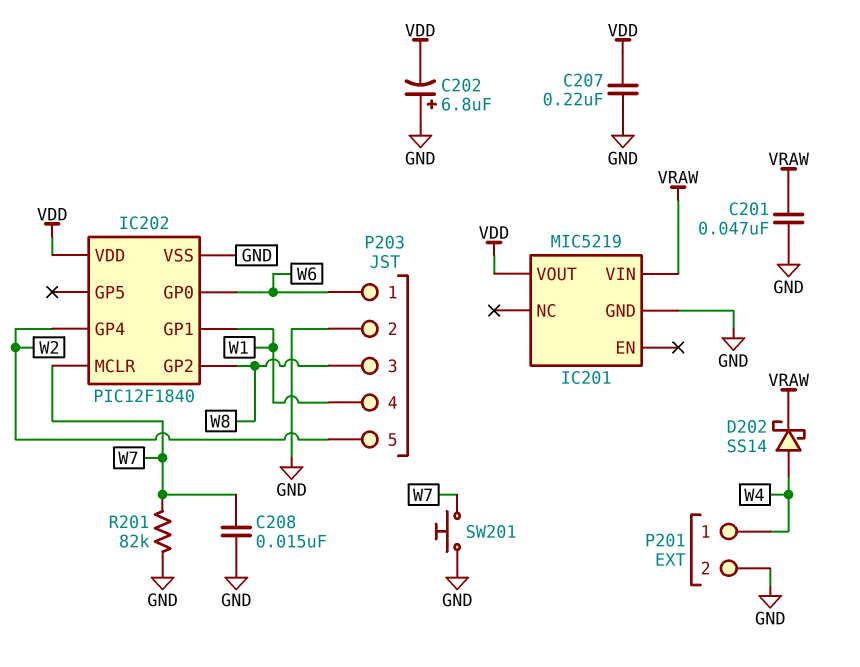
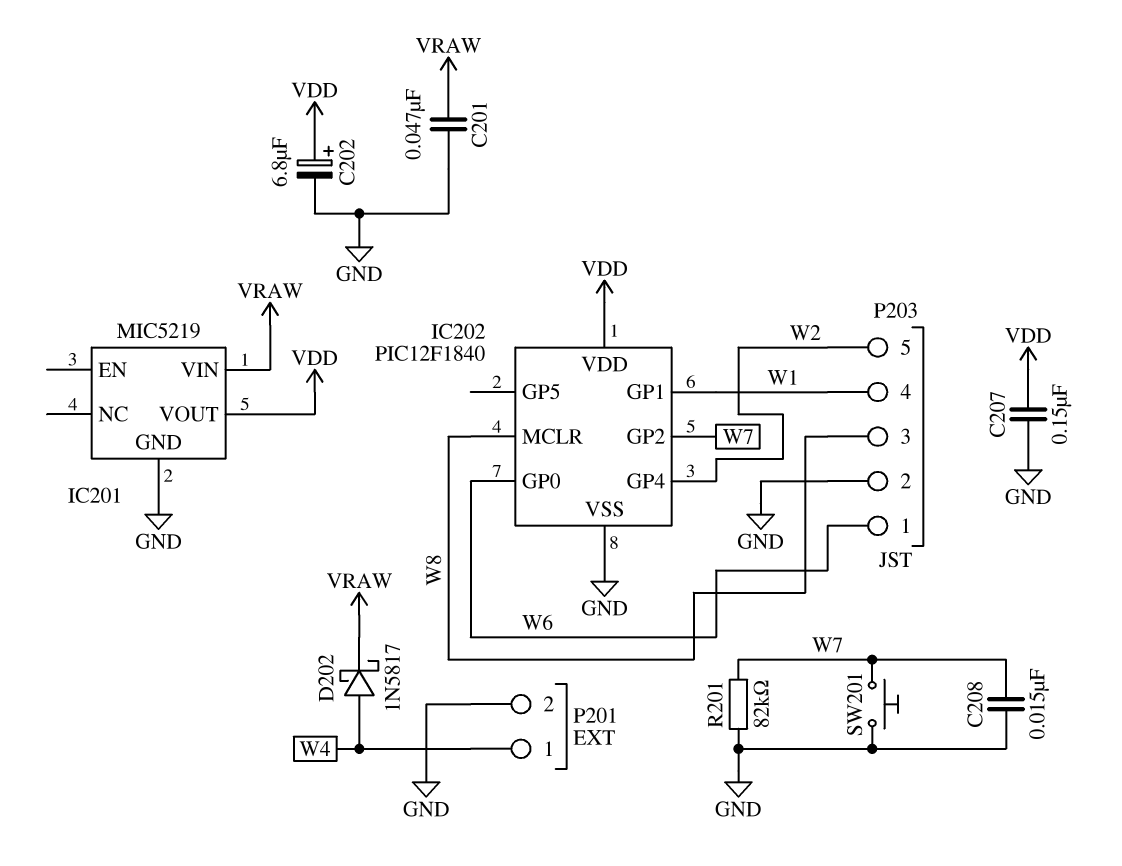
C202: 6.8uF (plus GND, minus VDD) -> 6.8uF (plus VDD, minus GND)
C207: 220nF (GND, VDD) -> 150nF (GND, VDD)
D202: schottky SS14 (A W4, K VRAW) -> schottky 1N5817 (A W4, K VRAW)
IC202 pin GP2: W8 -> W7
IC202 pin MCLR: W7 -> W8

